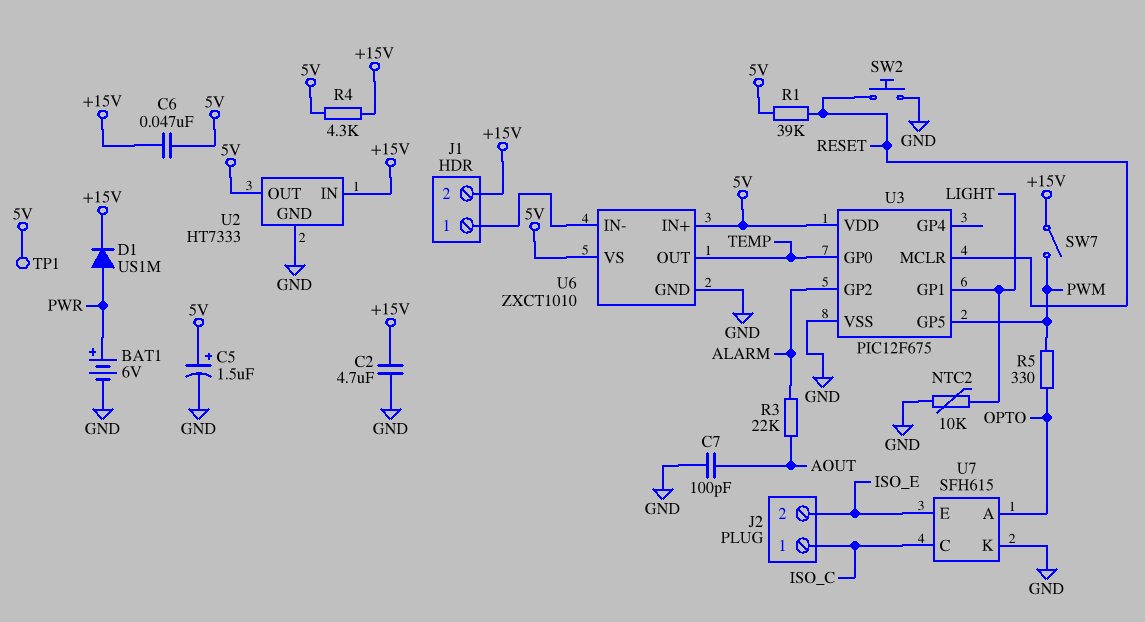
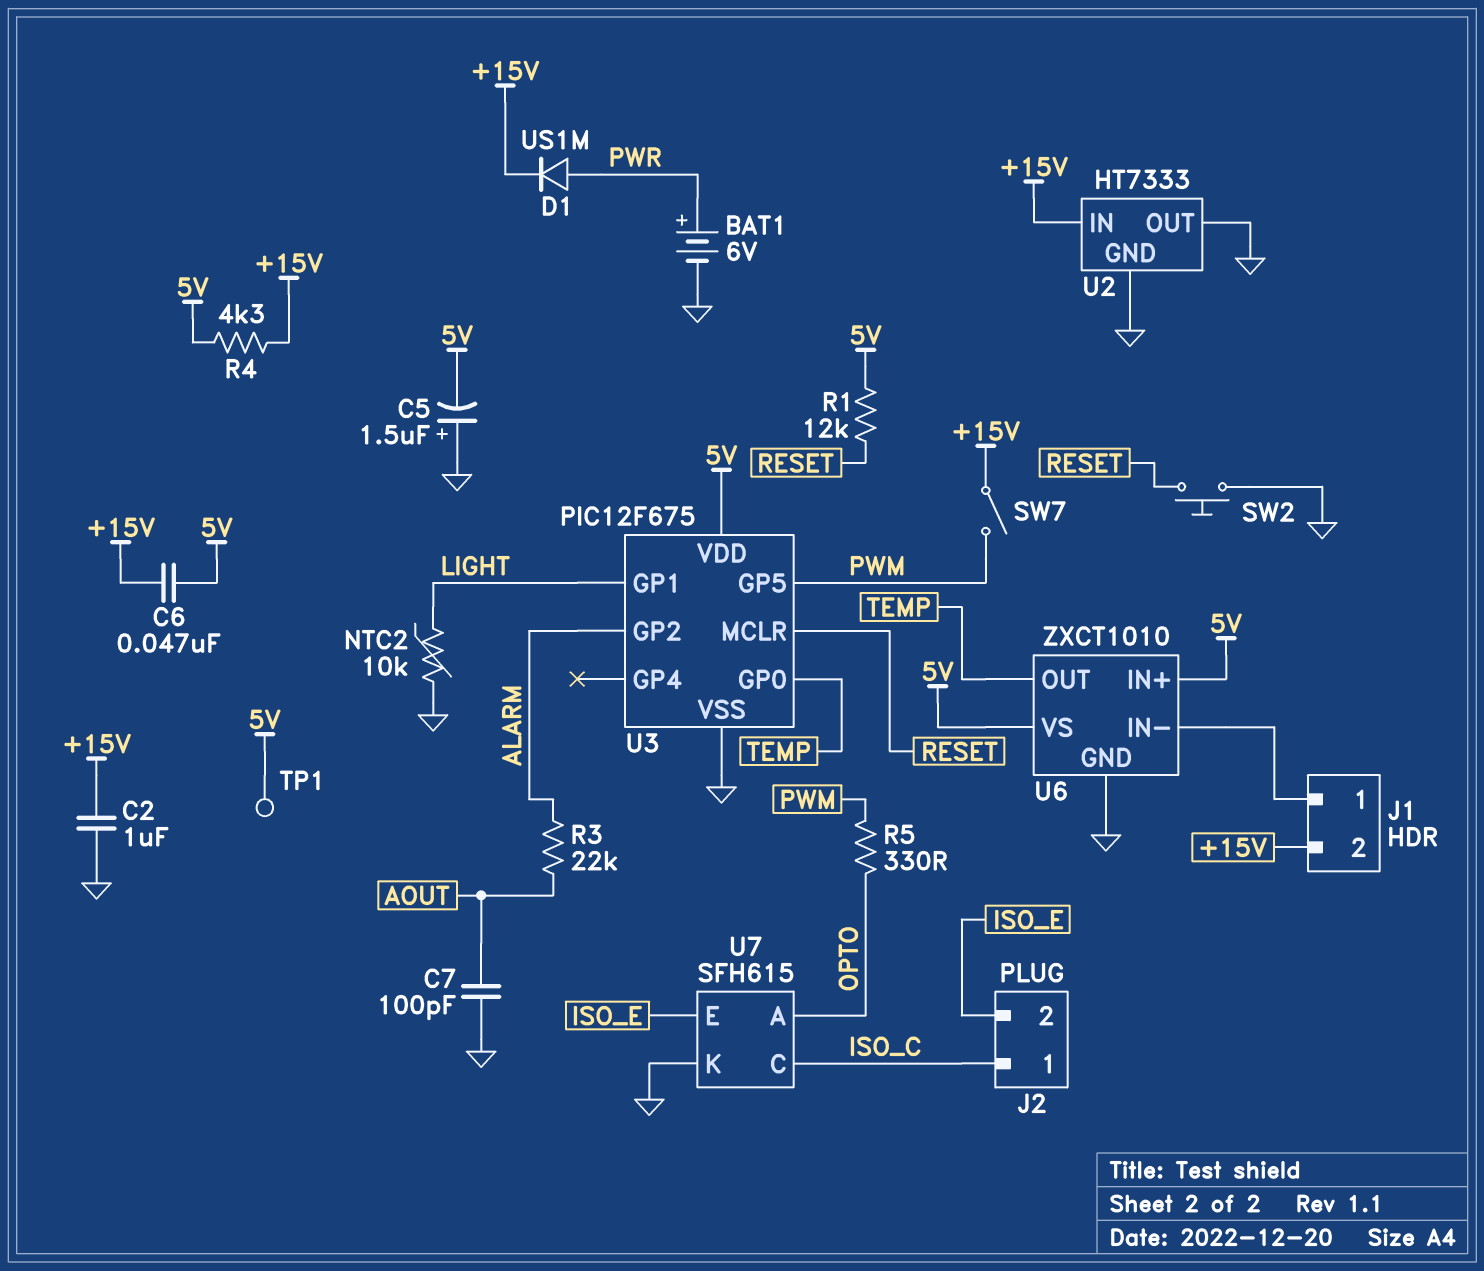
C2: 4.7uF (+15V, GND) -> 1uF (+15V, GND)
C5: 1.5uF (plus 5V, minus GND) -> 1.5uF (plus GND, minus 5V)
R1: 39k (5V, RESET) -> 12k (5V, RESET)
U2 pin OUT: 5V -> GND

